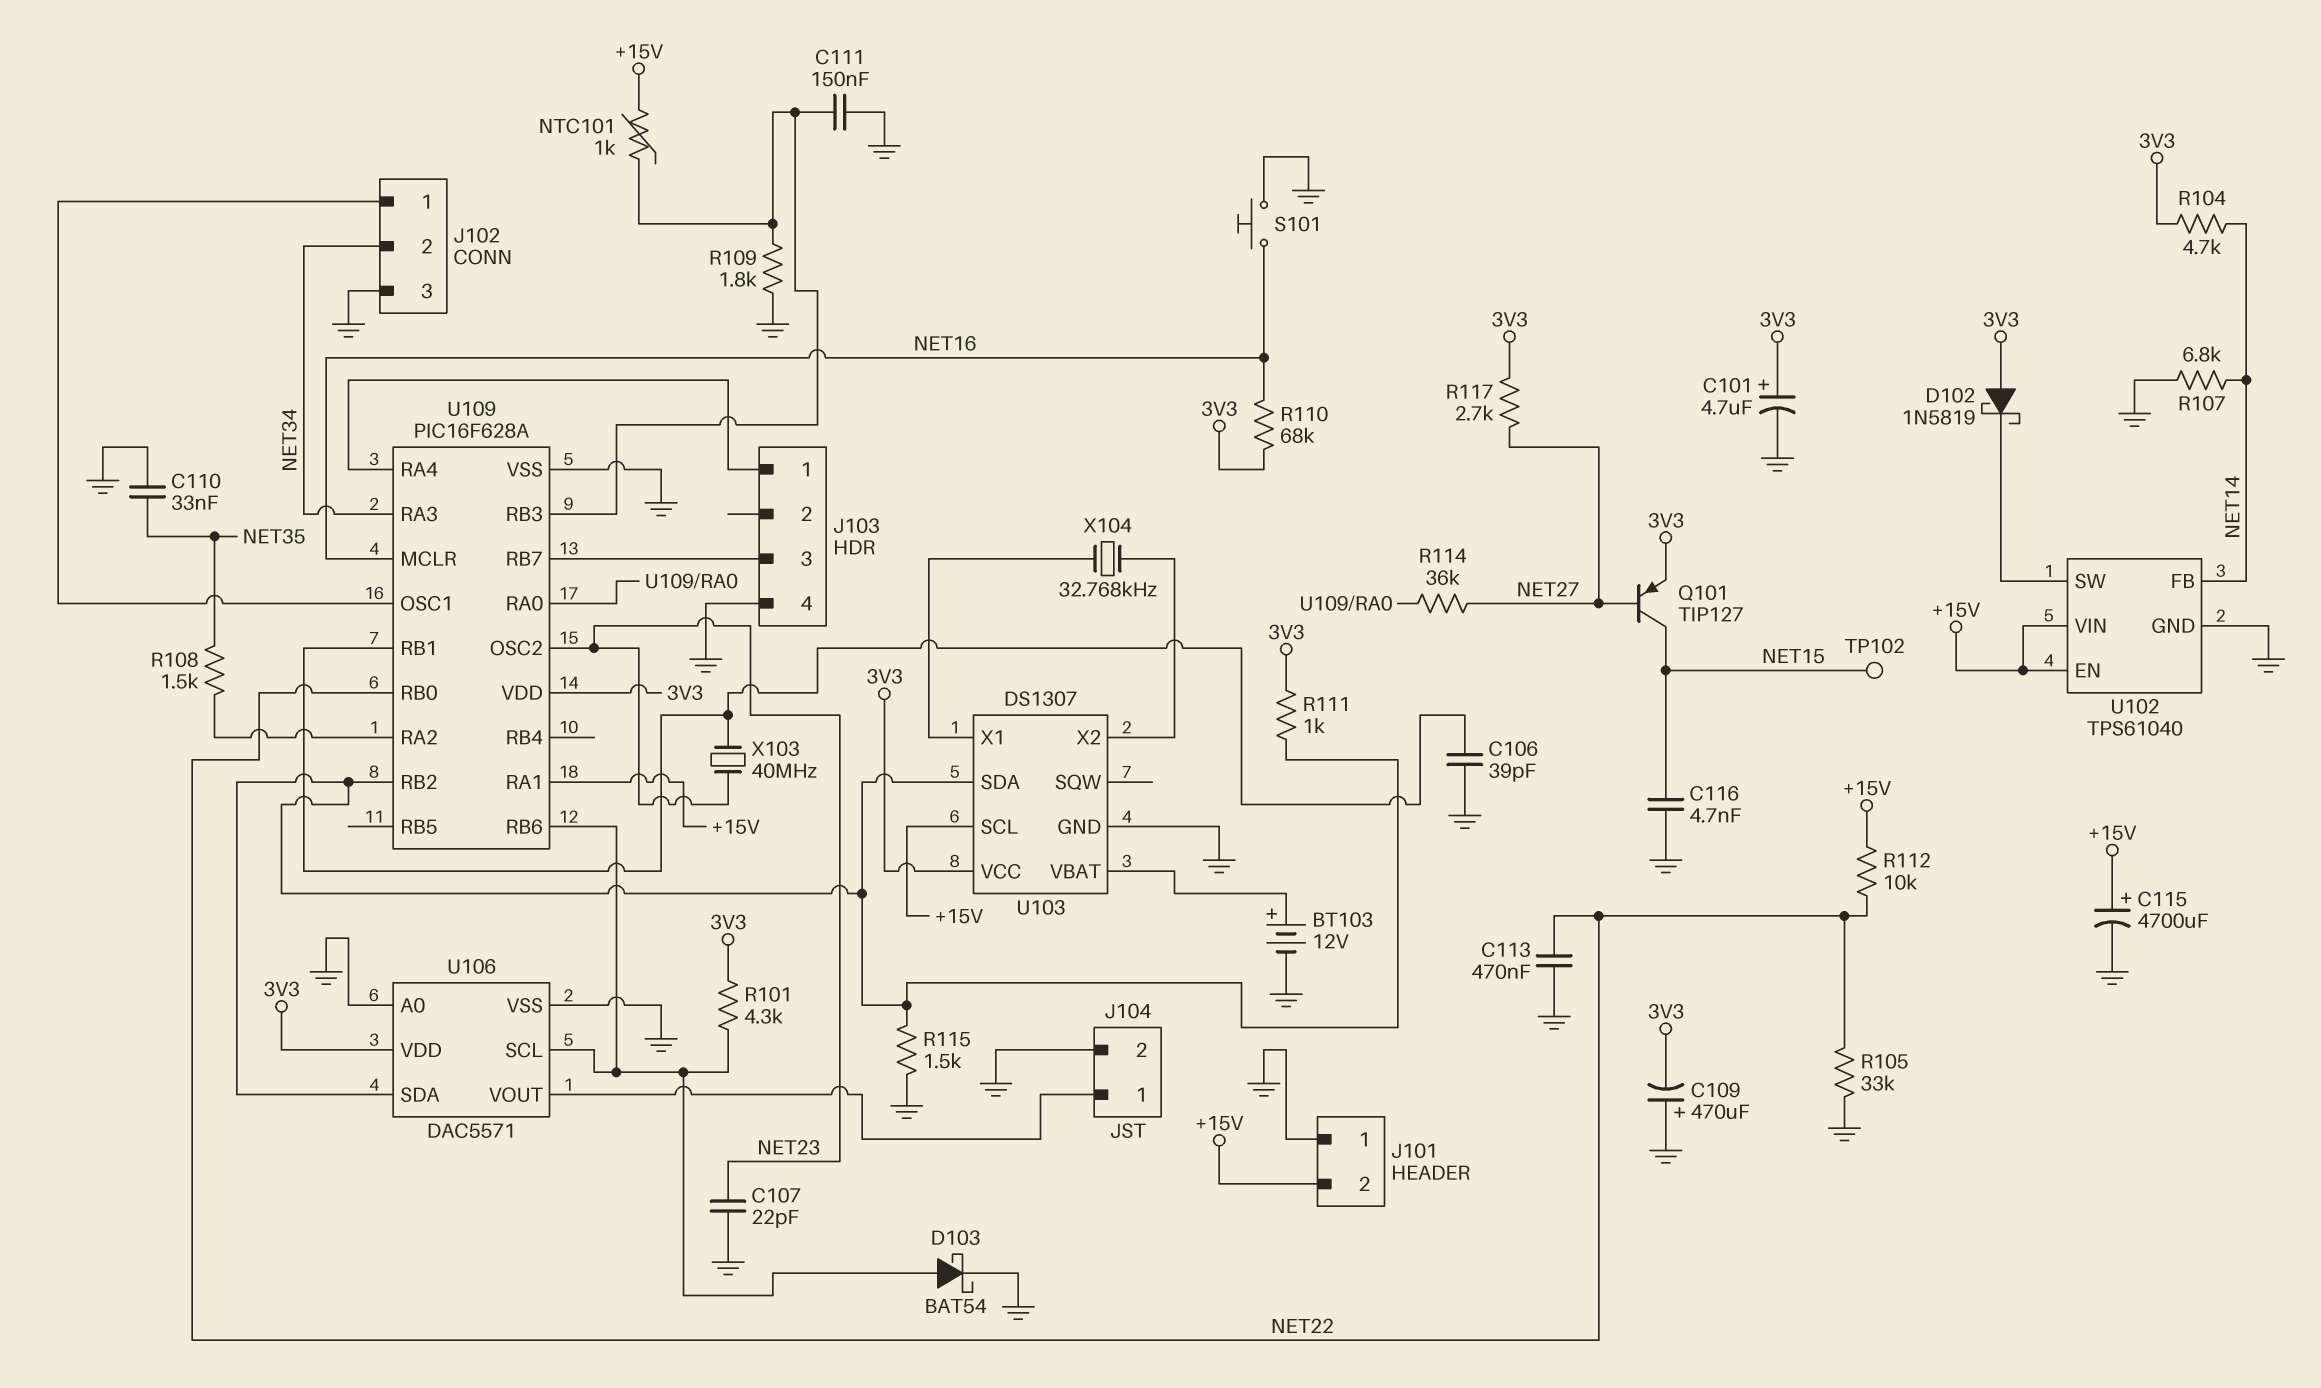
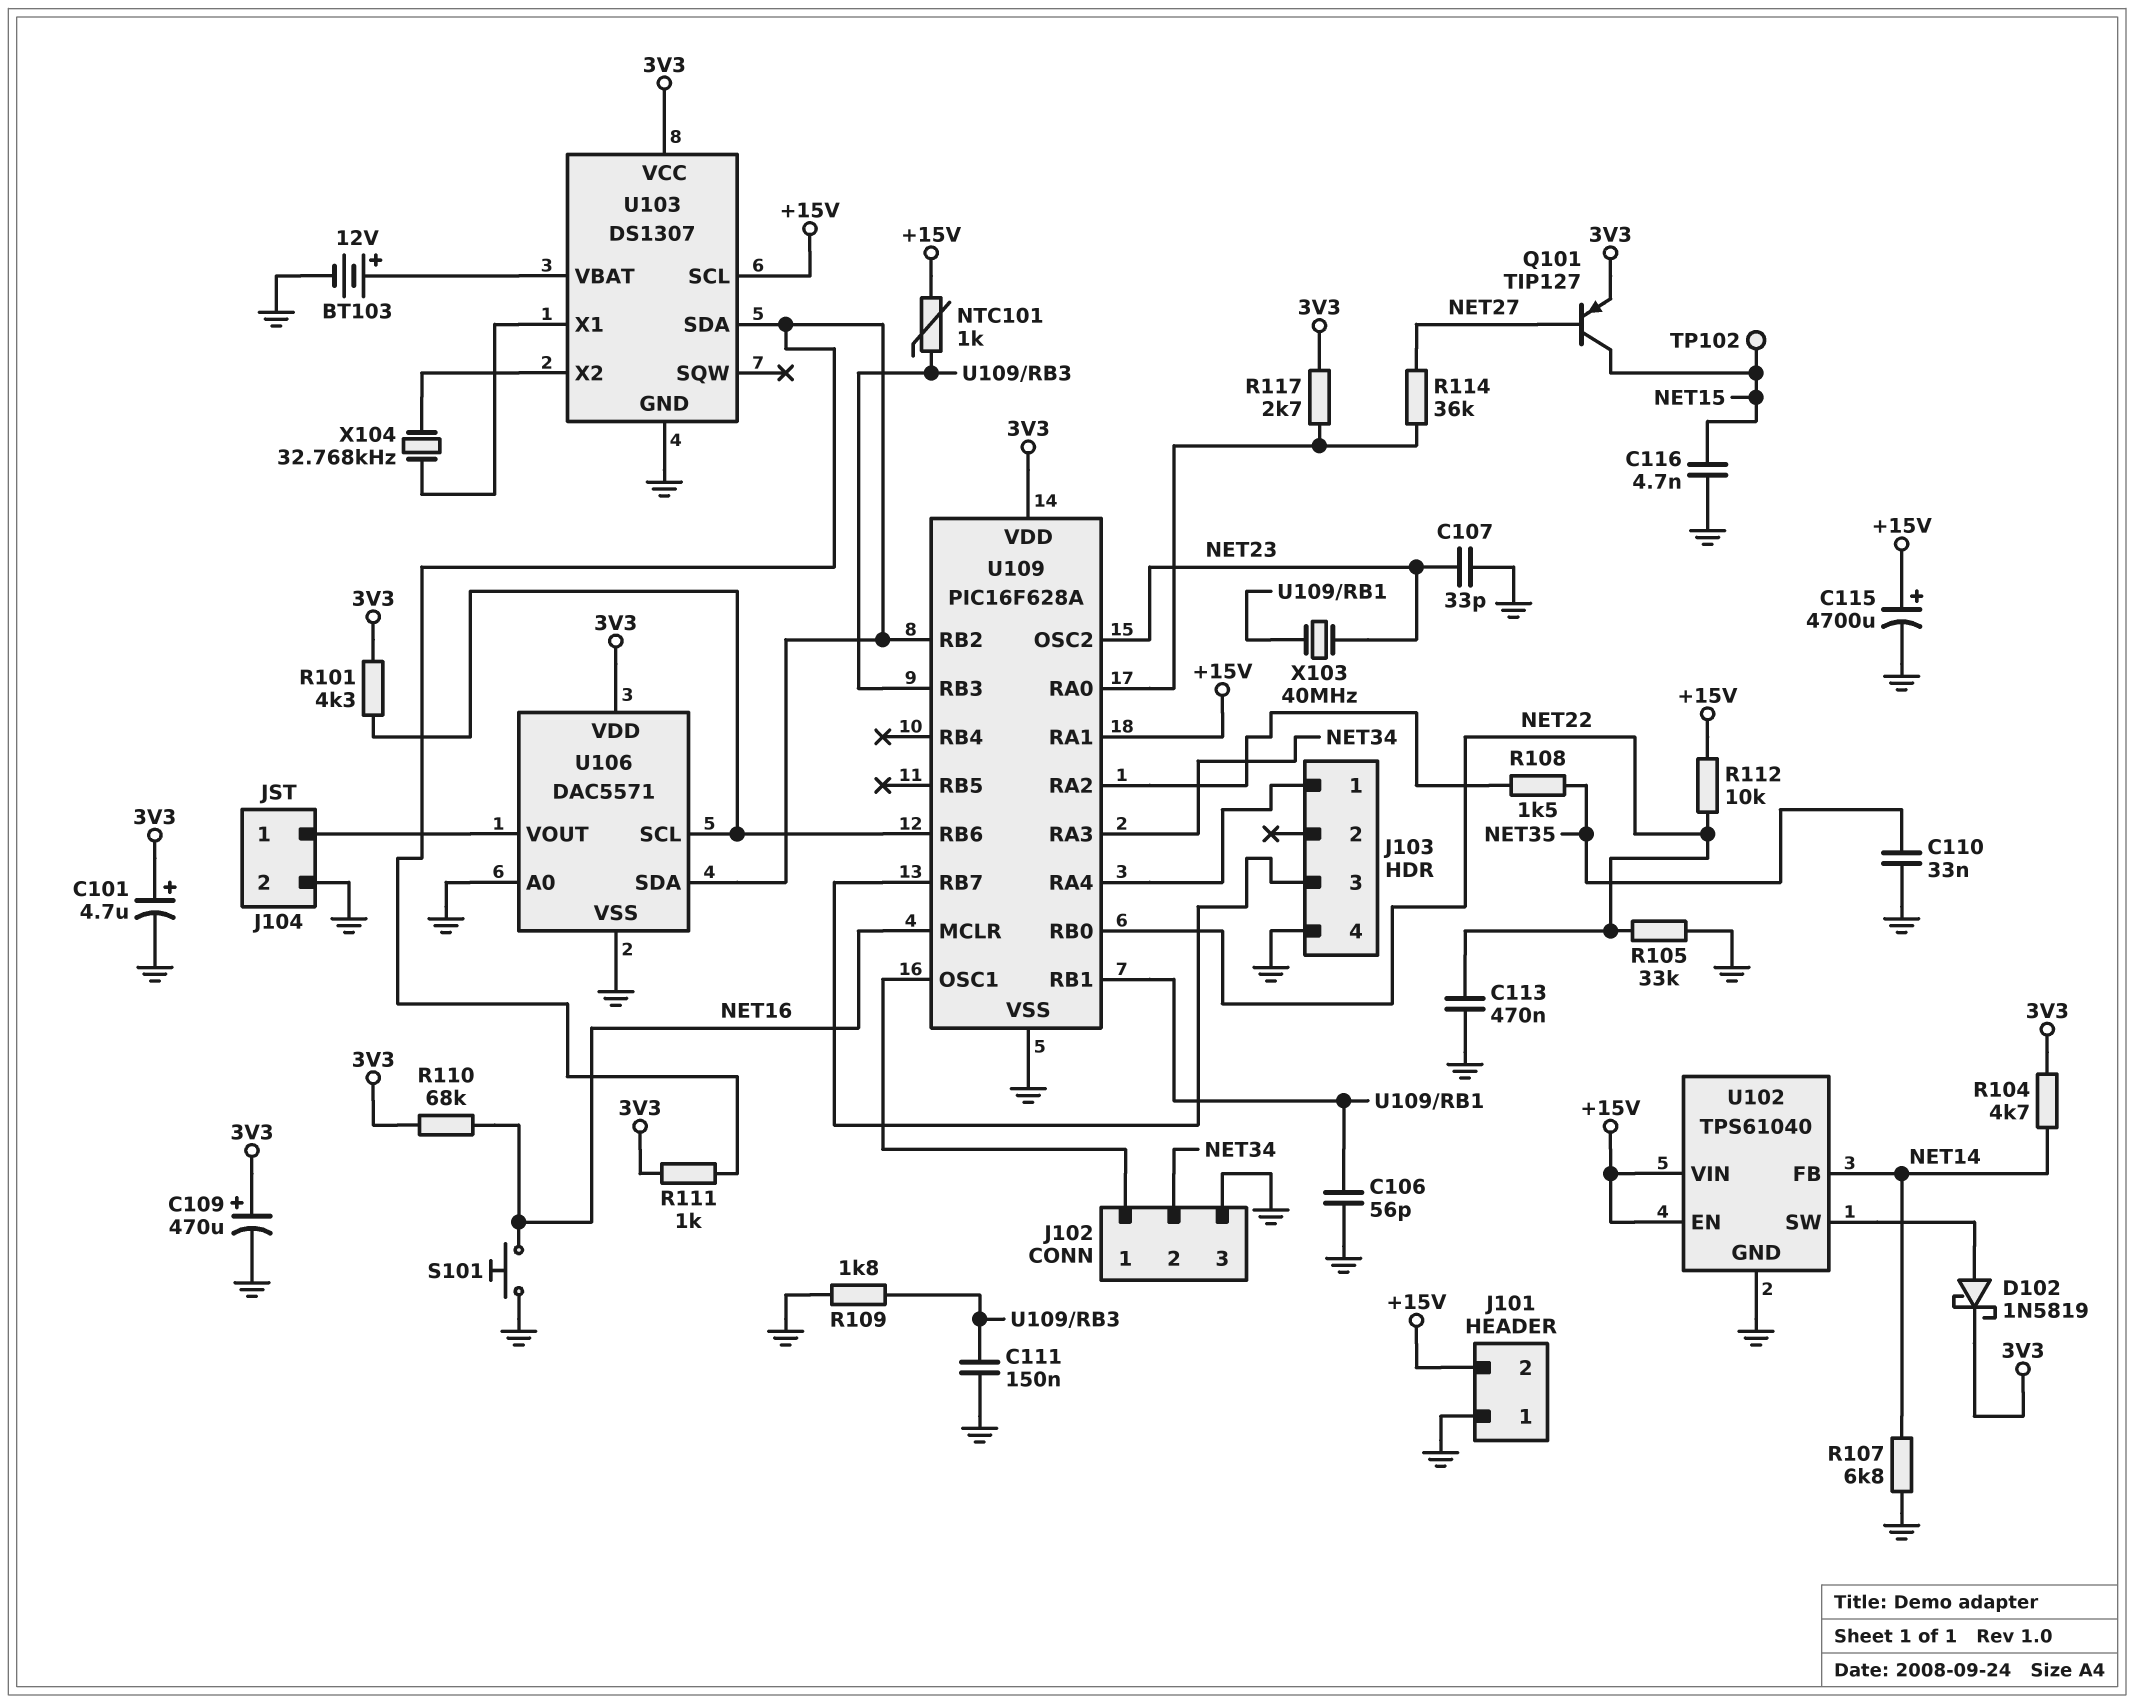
C106: 39pF (GND, U109/RB1) -> 56pF (GND, U109/RB1)
C107: 22pF (GND, NET23) -> 33pF (GND, NET23)
C109: 470uF (plus GND, minus 3V3) -> 470uF (plus 3V3, minus GND)
D102: schottky 1N5819 (A 3V3, K U102/SW) -> schottky 1N5819 (A U102/SW, K 3V3)
D103: schottky BAT54 (A U106/SCL, K GND) -> none
R115: 1.5k (GND, U103/SDA) -> none
R117: 2.7k (3V3, NET27) -> 2.7k (3V3, U109/RA0)

